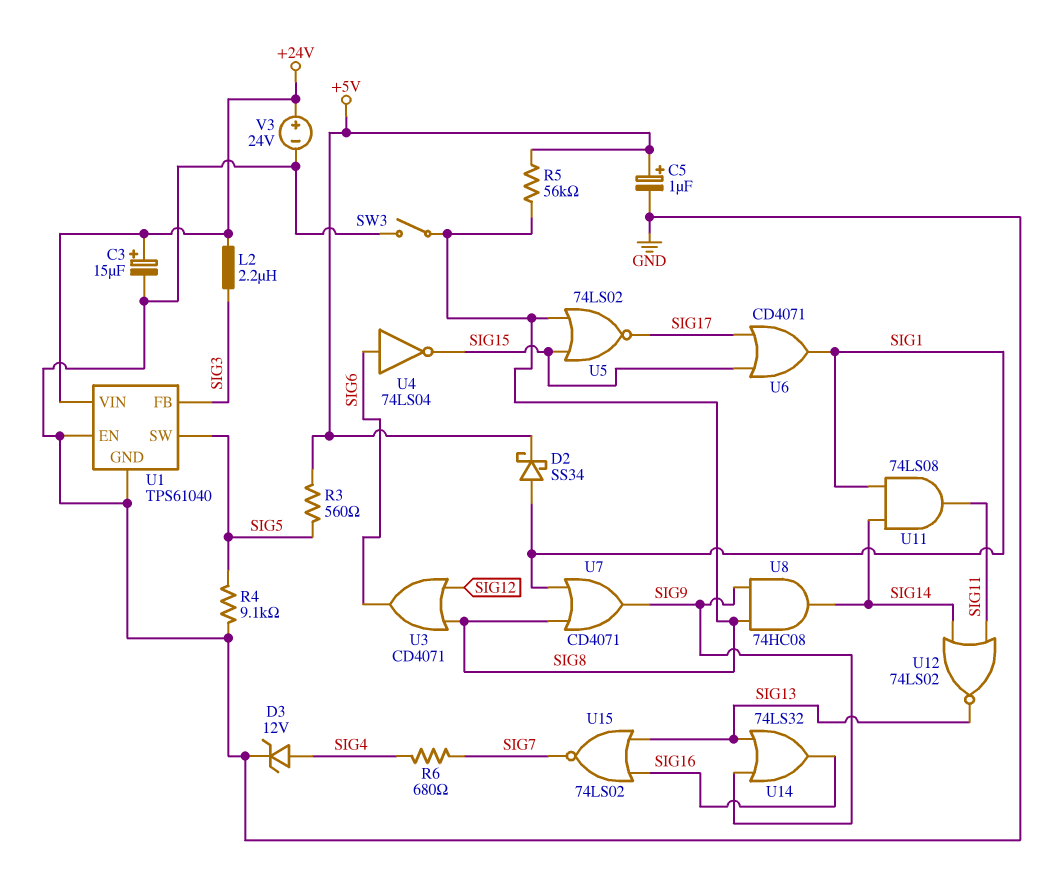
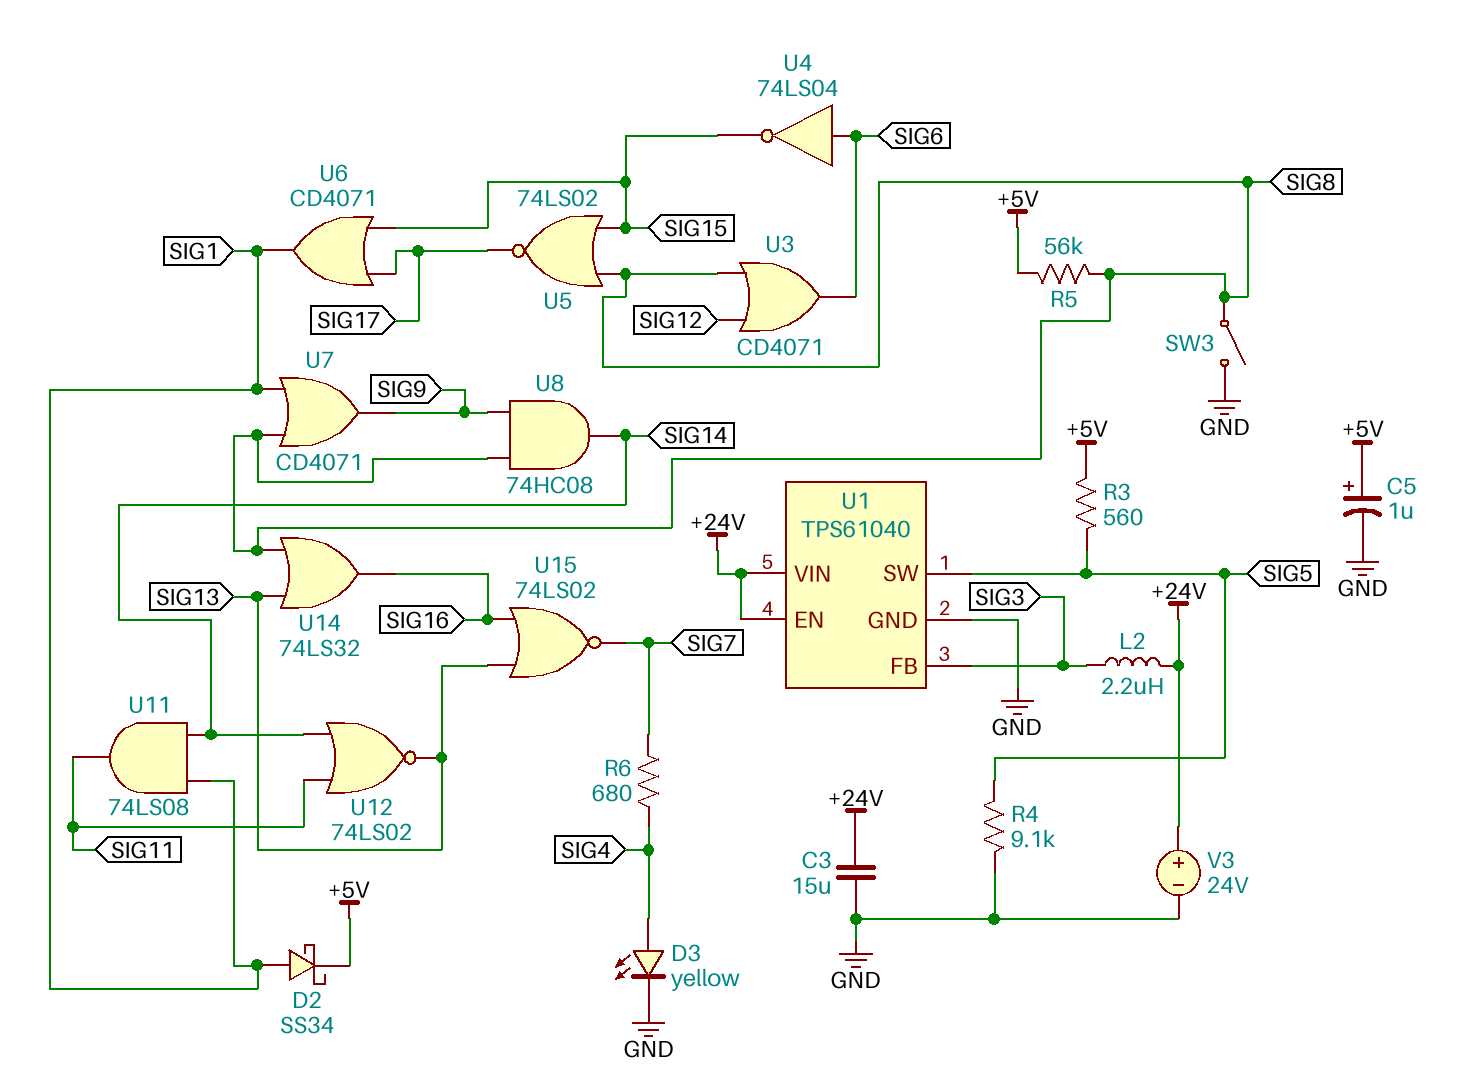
C3: 15uF (plus +24V, minus GND) -> 15uF (+24V, GND)
D3: zener 12V (A SIG4, K GND) -> LED yellow (A SIG4, K GND)
U1 pin EN: GND -> +24V
U14: OR 74LS32 (in SIG9, in SIG13, out SIG16) -> OR 74LS32 (in SIG8, in SIG13, out SIG16)

